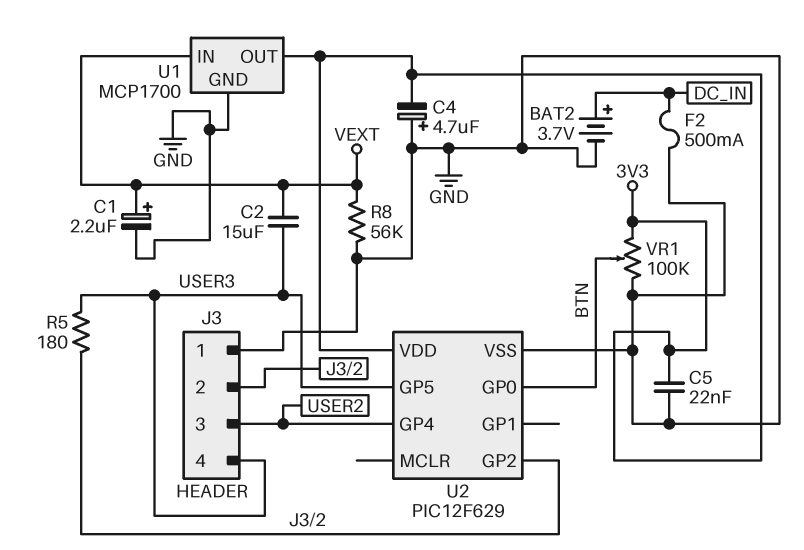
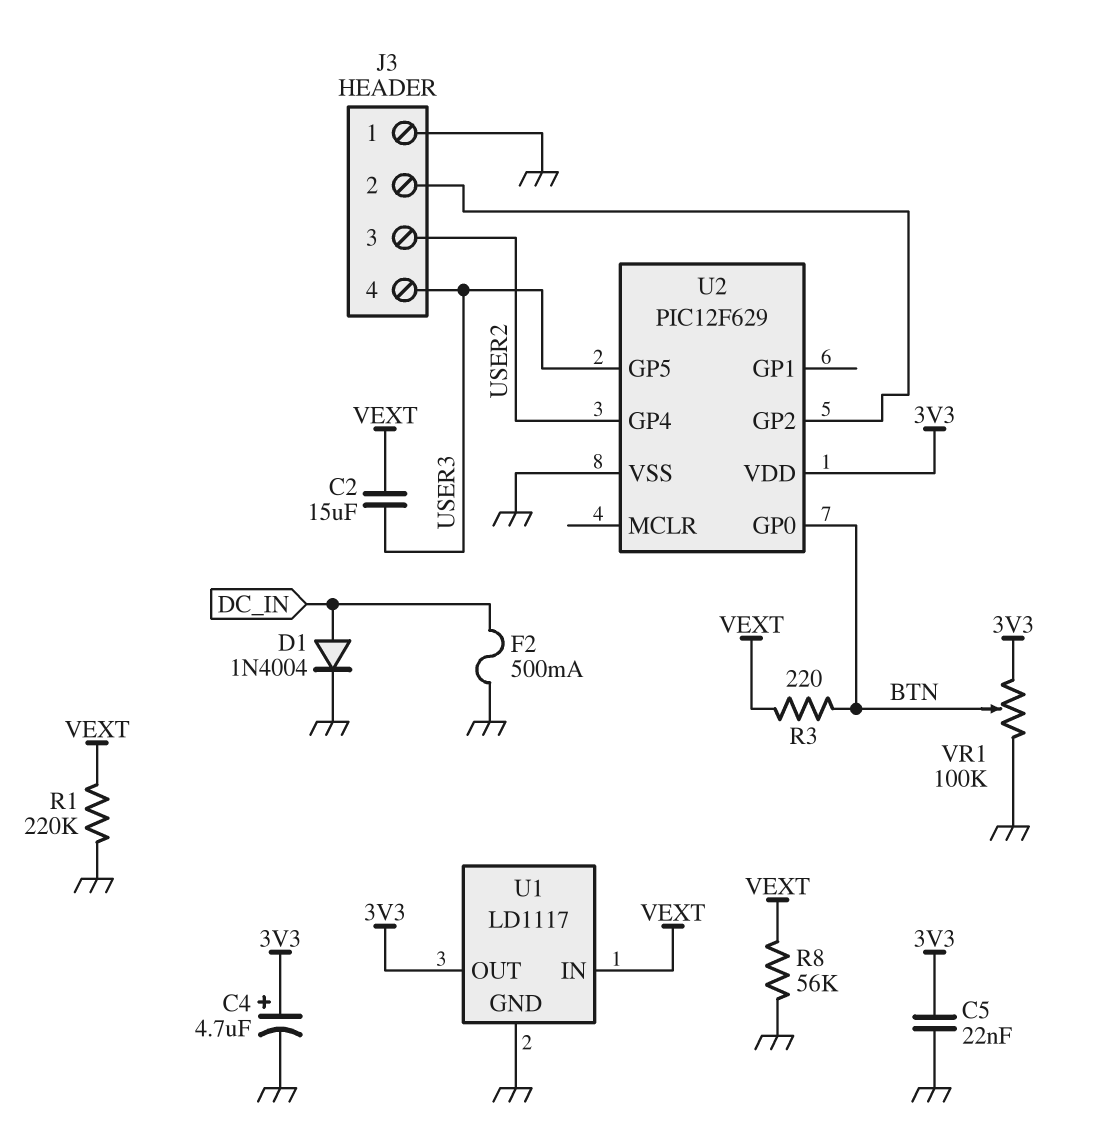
BAT2: 3.7V (plus DC_IN, minus GND) -> none
C1: 2.2uF (plus VEXT, minus GND) -> none
C4: 4.7uF (plus GND, minus 3V3) -> 4.7uF (plus 3V3, minus GND)
D1: none -> diode 1N4004 (A DC_IN, K GND)
R1: none -> 220k (GND, VEXT)
R3: none -> 220 (BTN, VEXT)
R5: 180 (J3/2, USER3) -> none
U1: MCP1700 -> LD1117

